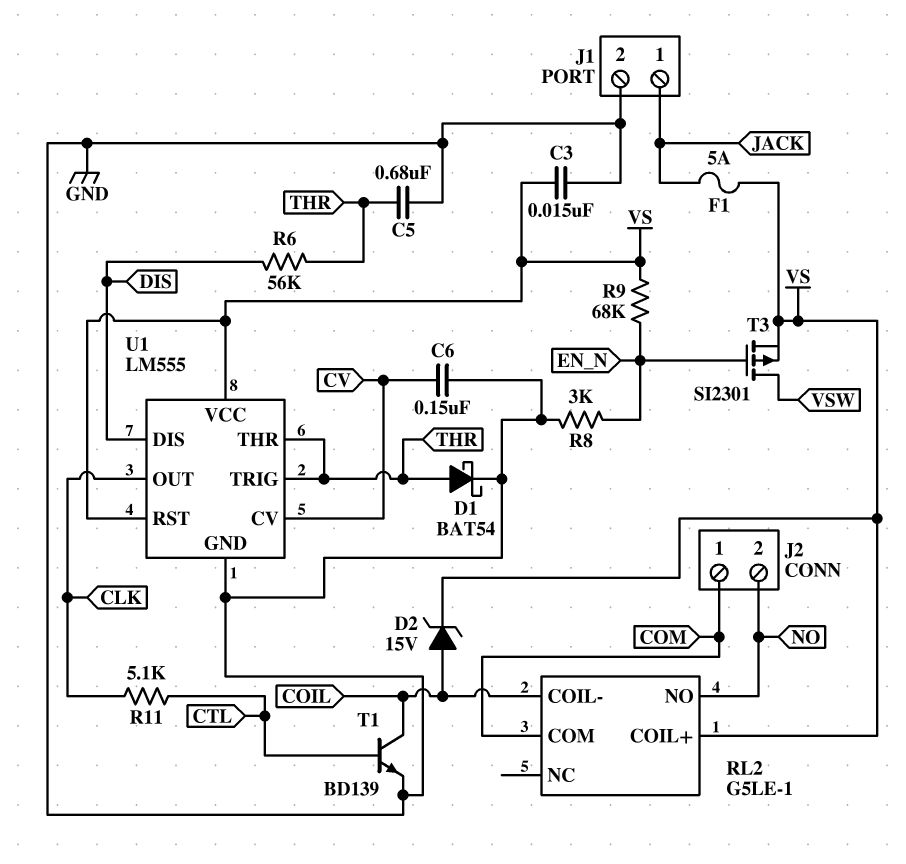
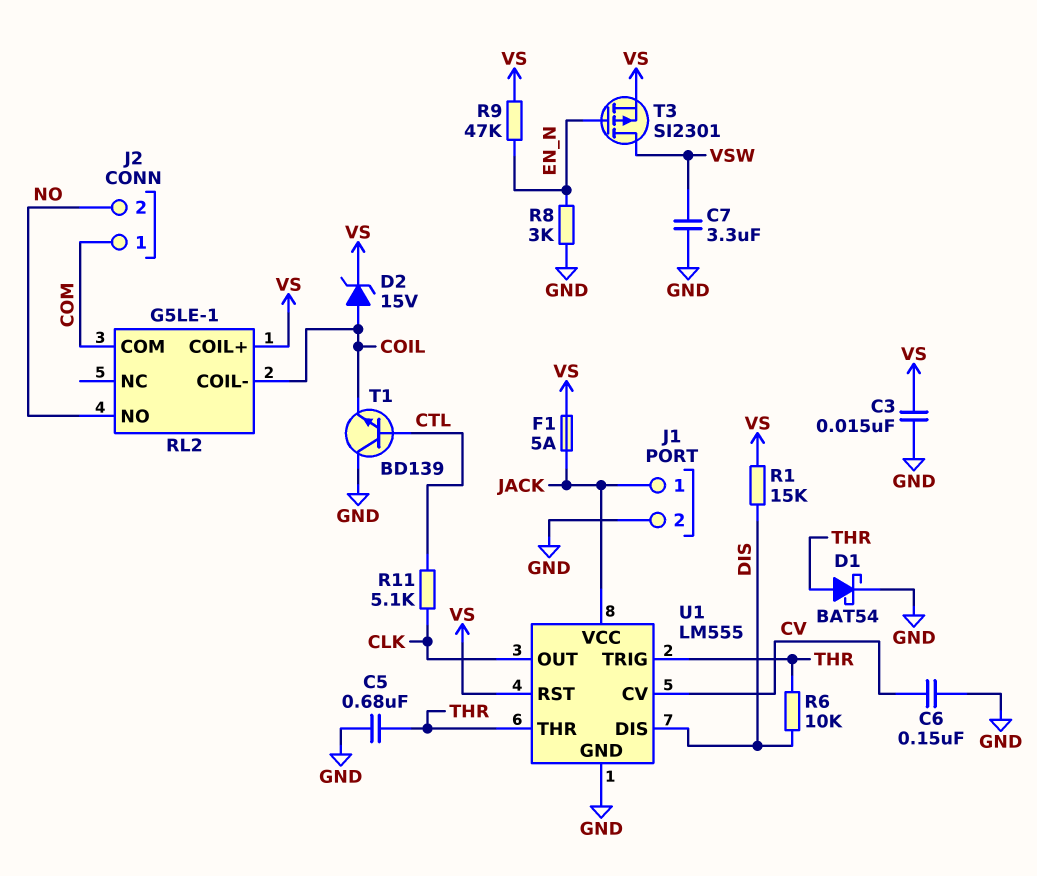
C7: none -> 3.3uF (GND, VSW)
R1: none -> 15k (DIS, VS)
R6: 56k (DIS, THR) -> 10k (DIS, THR)
R9: 68k (EN_N, VS) -> 47k (EN_N, VS)
T1: NPN BD139 (B CTL, C COIL, E GND) -> NPN BD139 (B CTL, C GND, E COIL)
U1 pin VCC: VS -> JACK

